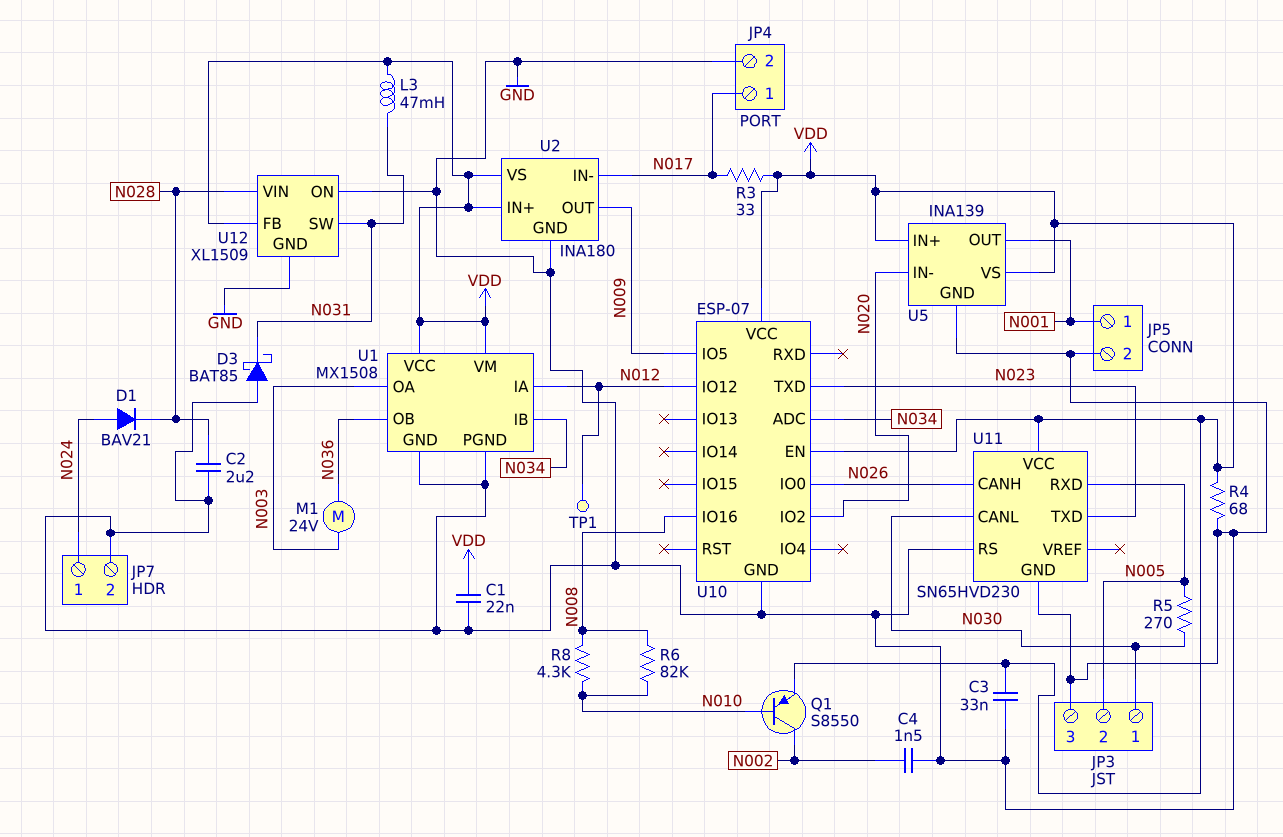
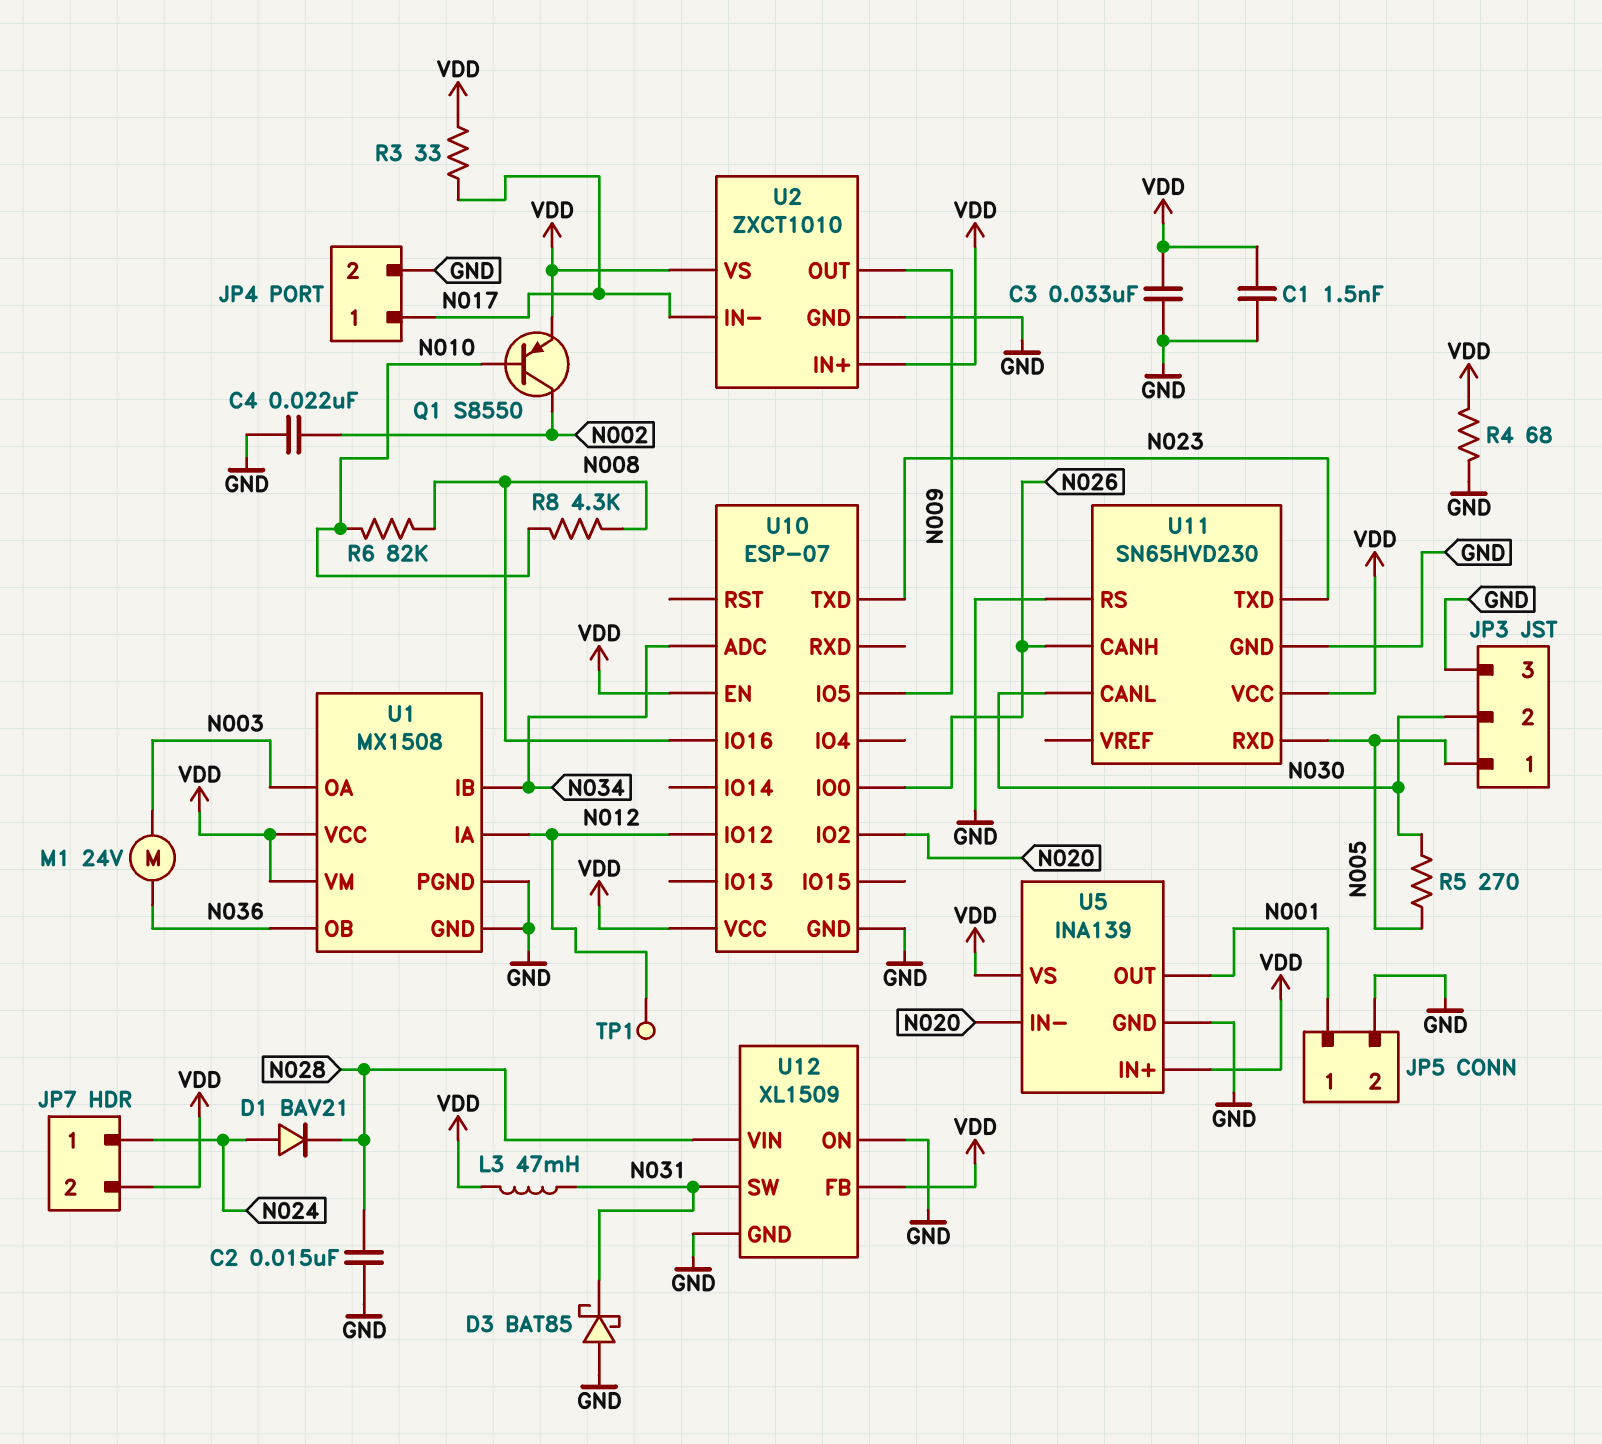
C1: 22nF (GND, VDD) -> 1.5nF (GND, VDD)
C2: 2.2uF (GND, N028) -> 15nF (GND, N028)
C4: 1.5nF (GND, N002) -> 22nF (GND, N002)
JP3 pin 1: N030 -> N005
JP3 pin 2: N005 -> N030
JP7 pin 2: GND -> VDD
U2: INA180 -> ZXCT1010

